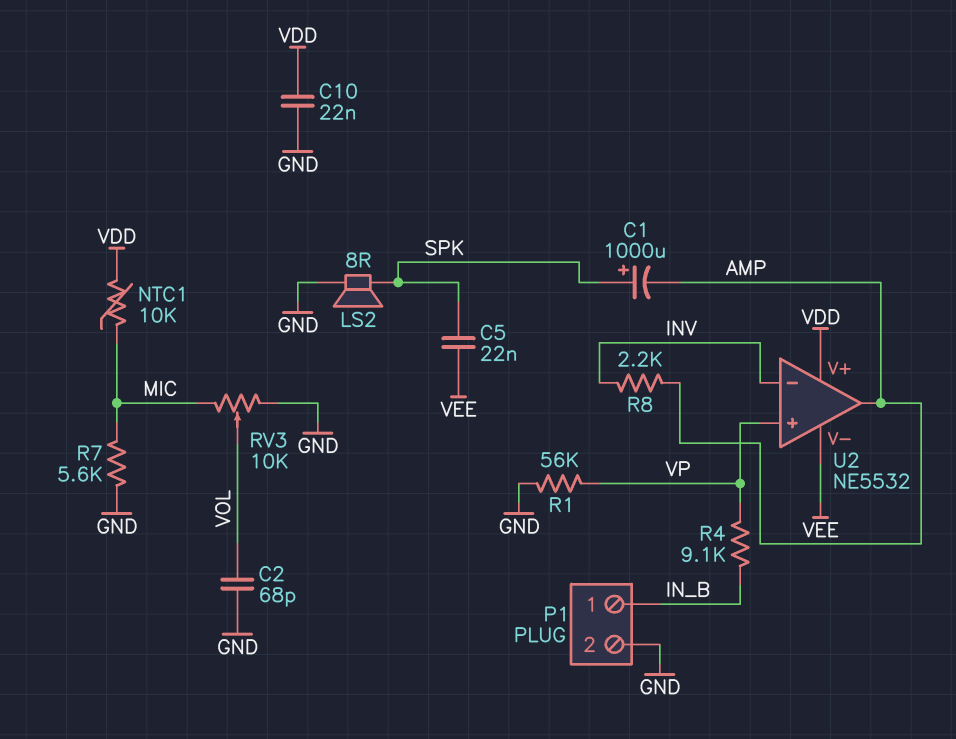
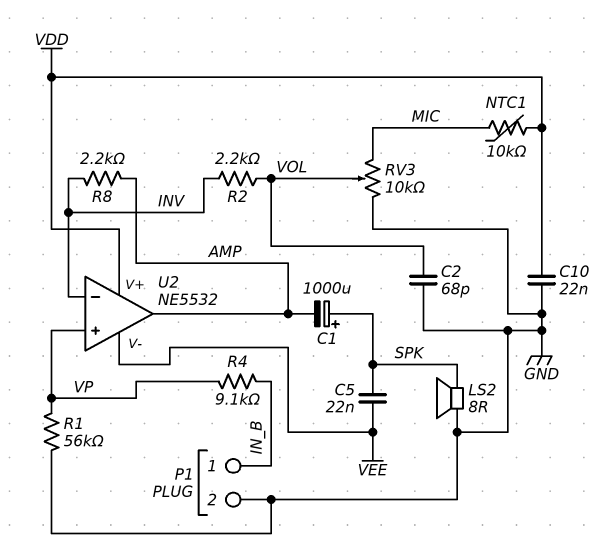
R2: none -> 2.2k (INV, VOL)
R7: 5.6k (GND, MIC) -> none

